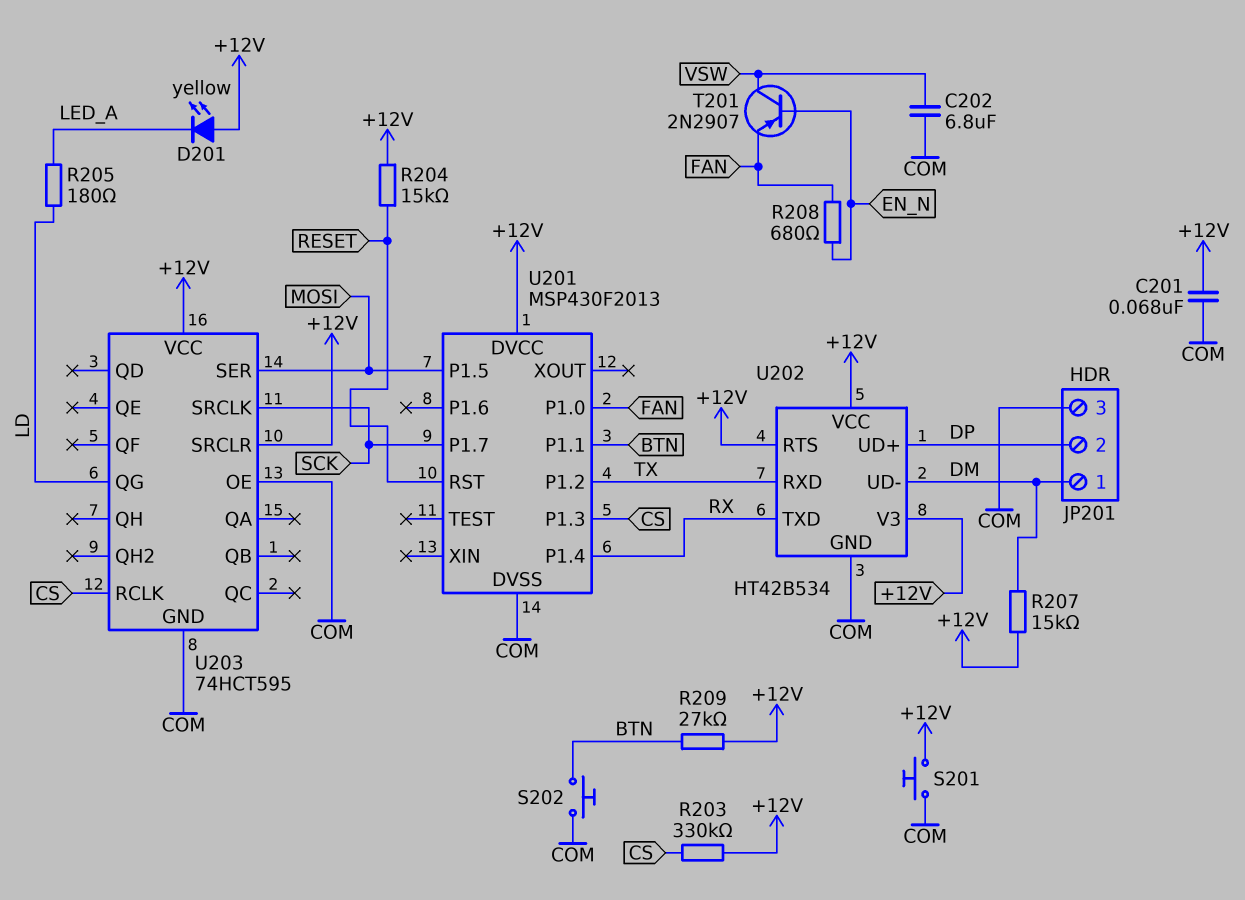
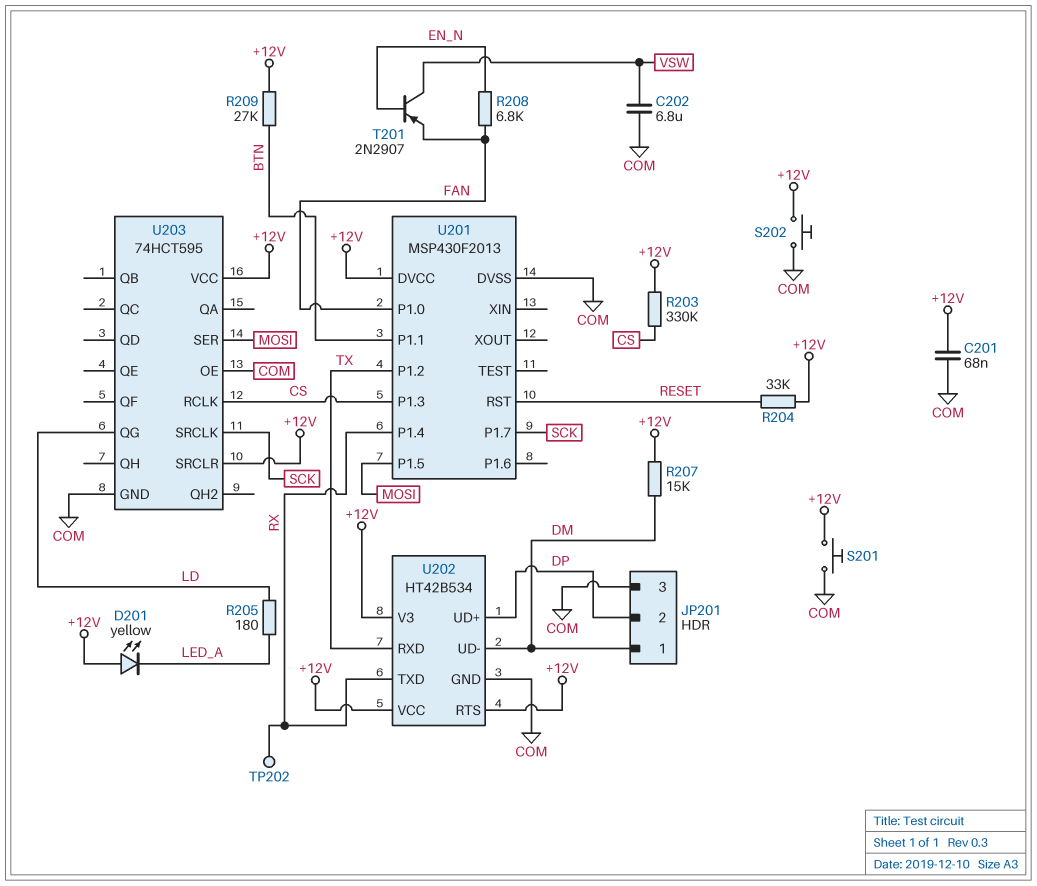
R204: 15k (+12V, RESET) -> 33k (+12V, RESET)
R208: 680 (EN_N, FAN) -> 6.8k (EN_N, FAN)
S202: button (BTN, COM) -> button (+12V, COM)
TP202: none -> test point (RX)

